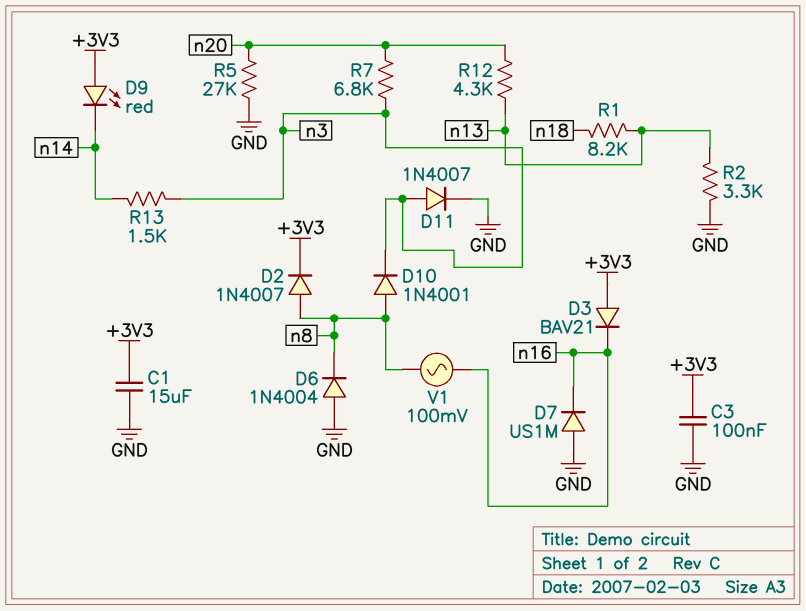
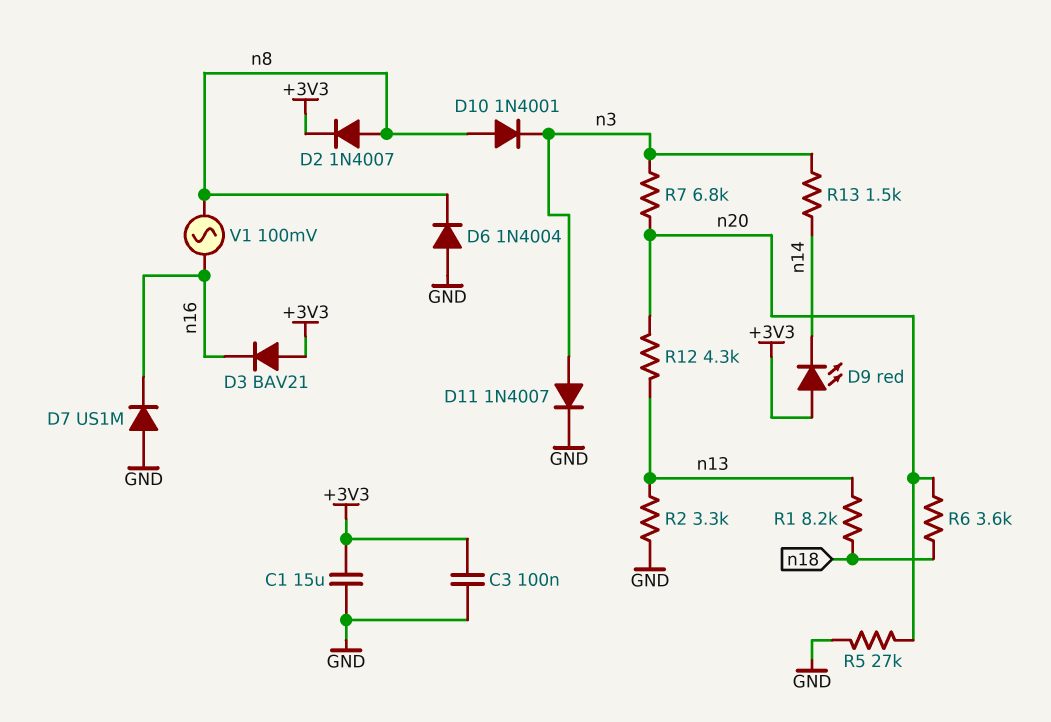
R6: none -> 3.6k (n18, n20)

